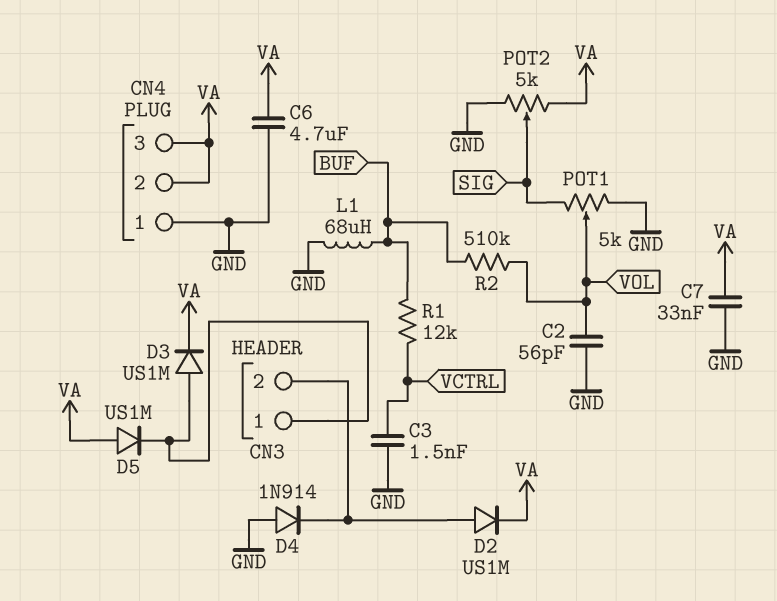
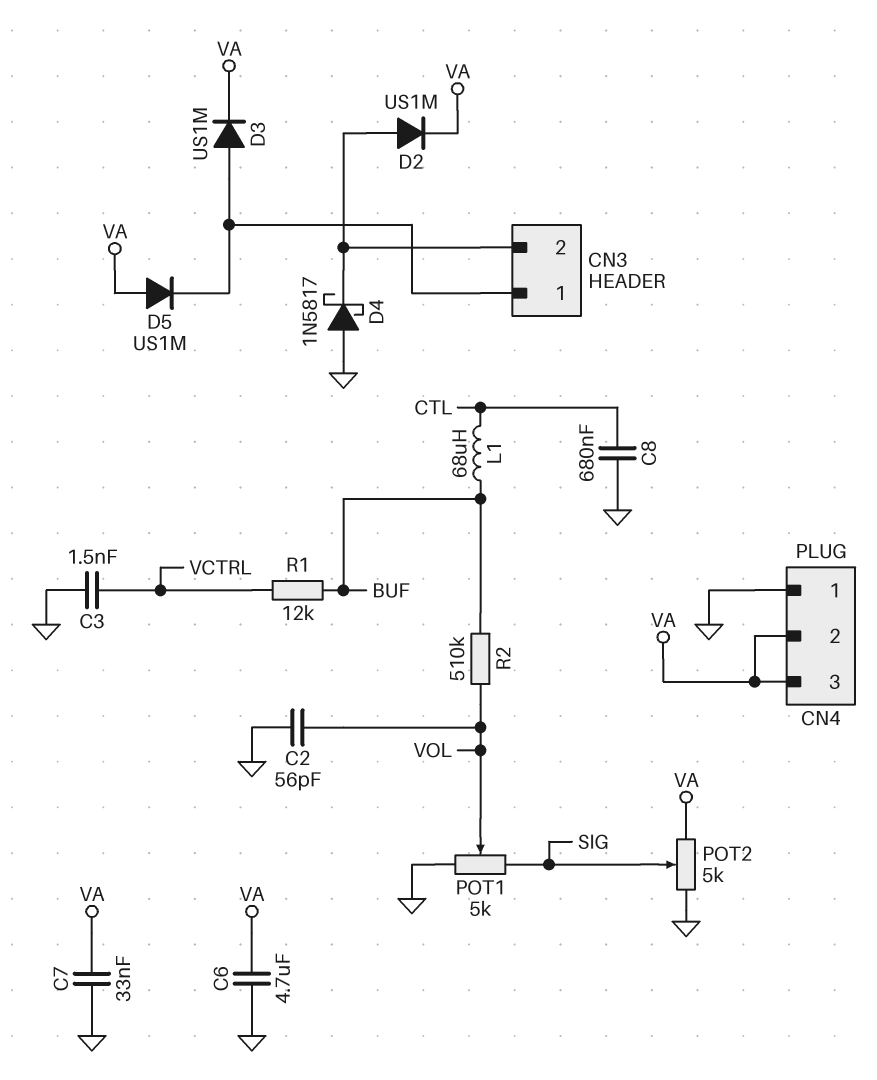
C8: none -> 680nF (CTL, GND)
D4: diode 1N914 (A GND, K CN3/2) -> schottky 1N5817 (A GND, K CN3/2)
L1: 68uH (BUF, GND) -> 68uH (BUF, CTL)

